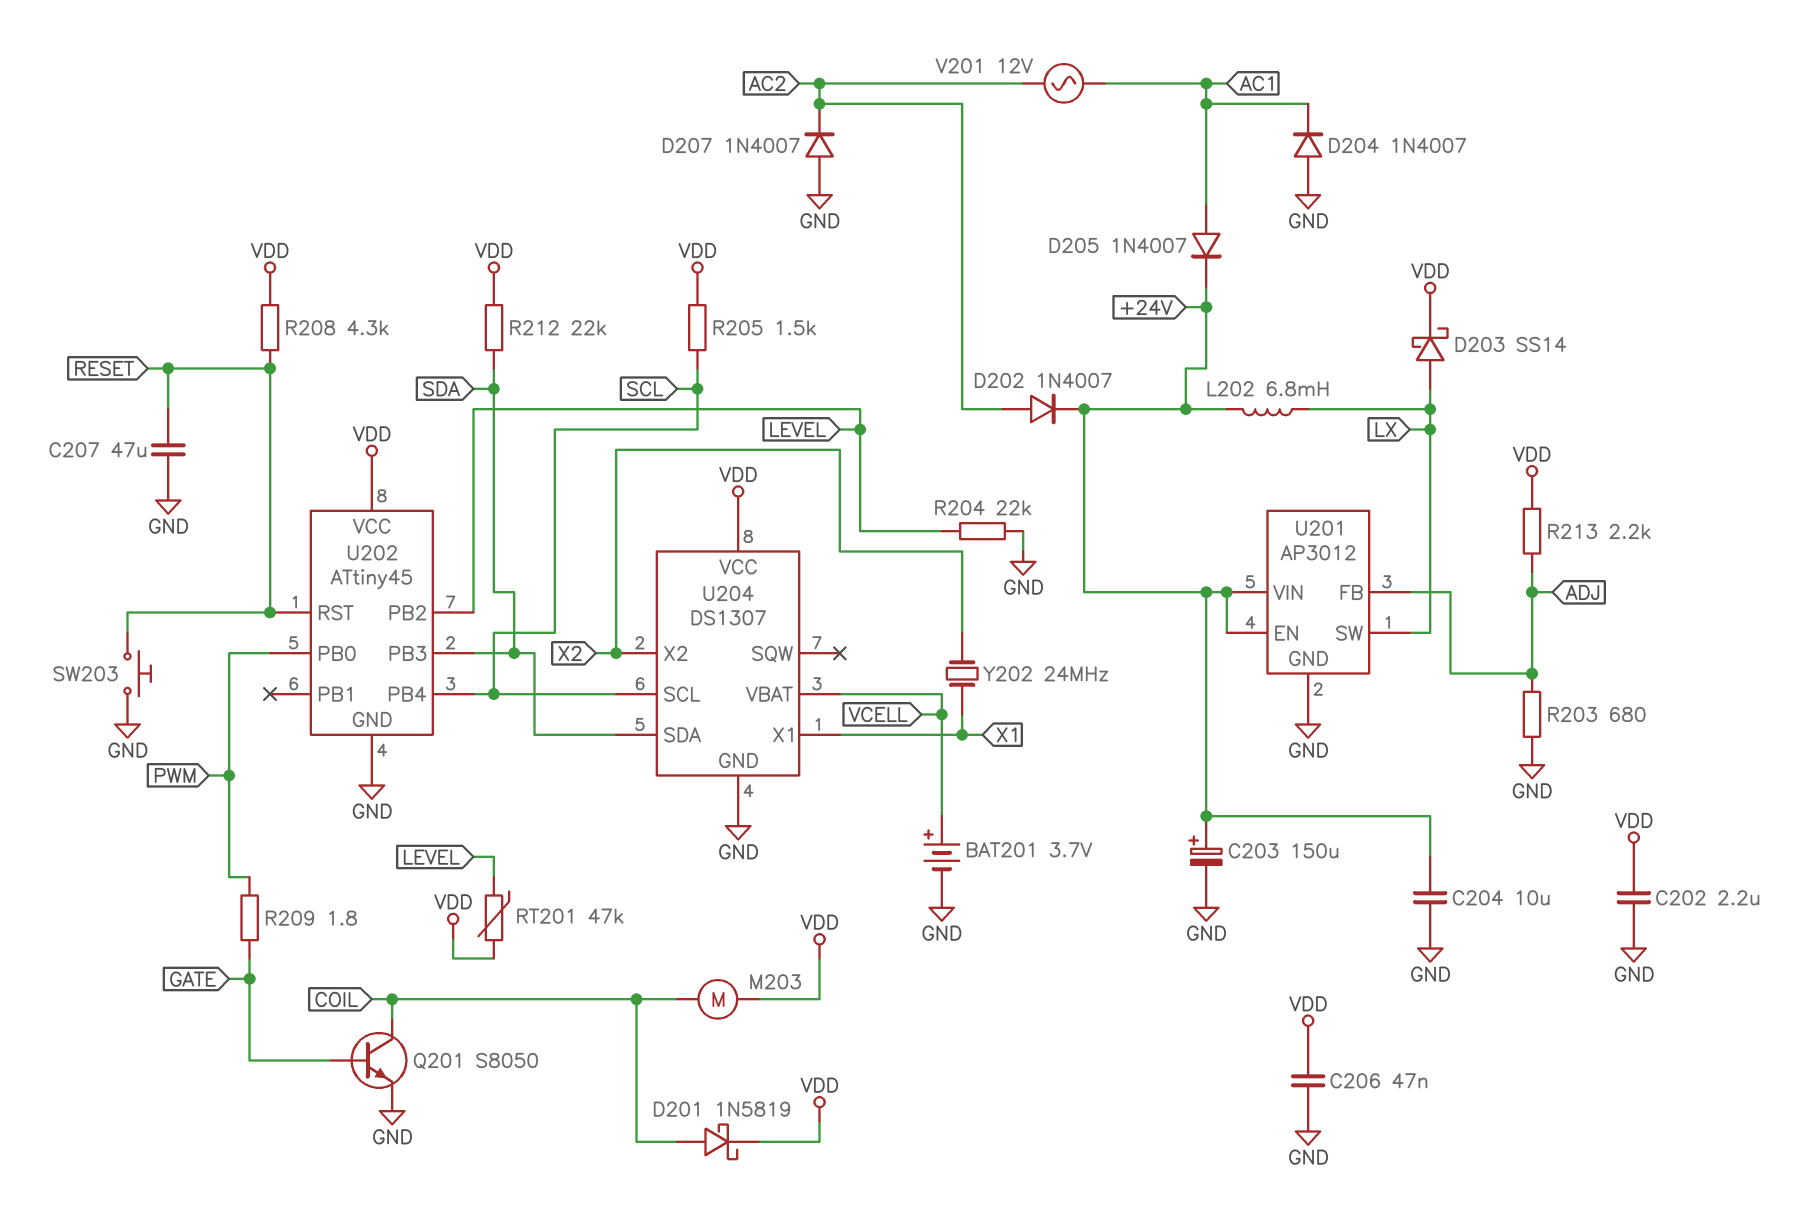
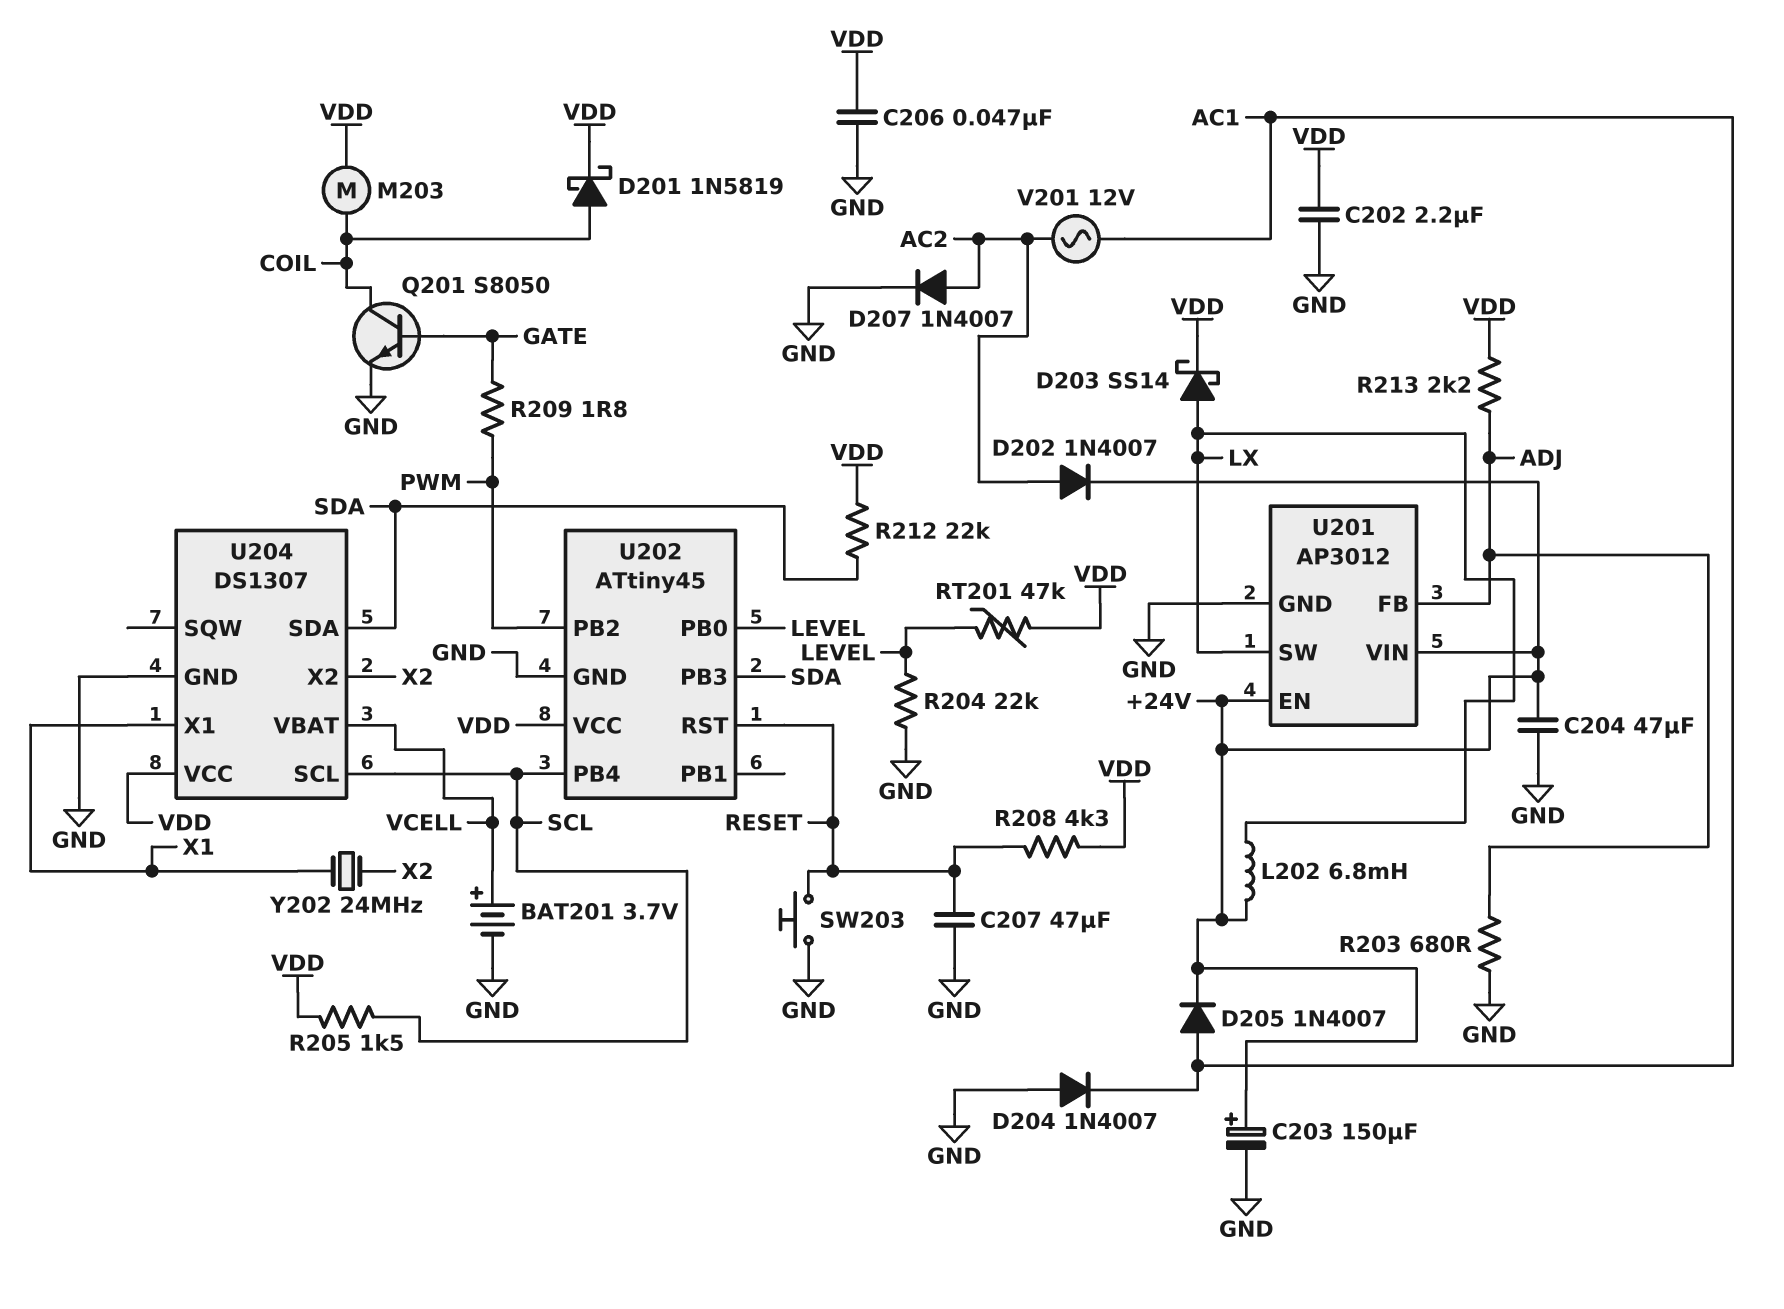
C204: 10uF (+24V, GND) -> 47uF (+24V, GND)
D207: diode 1N4007 (A GND, K AC2) -> diode 1N4007 (A AC2, K GND)
U202 pin PB0: PWM -> LEVEL
U202 pin PB2: LEVEL -> PWM

